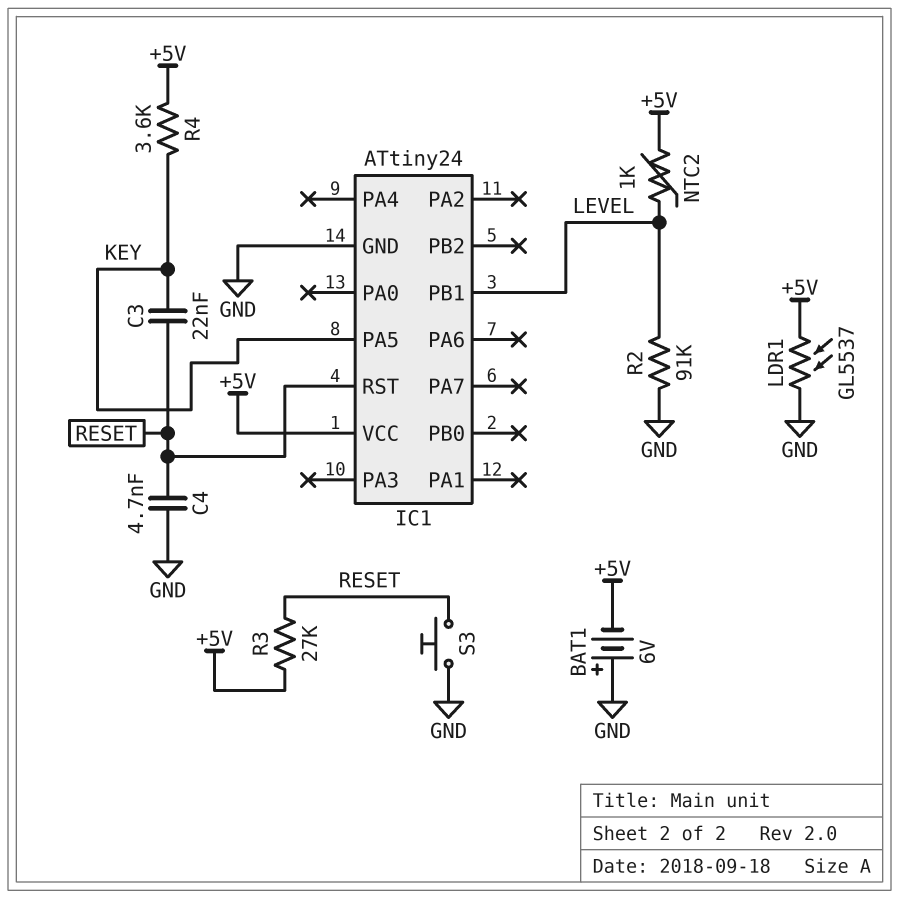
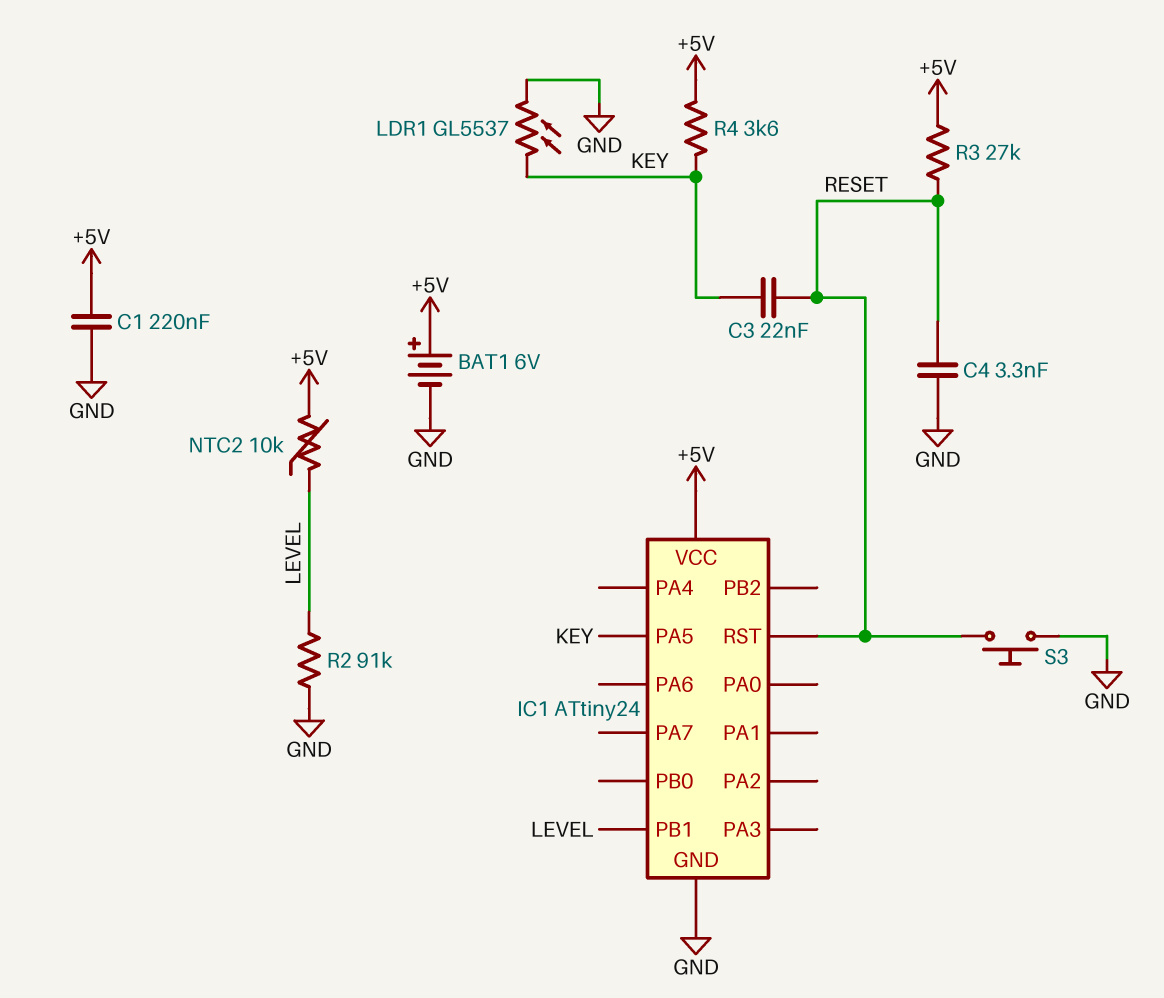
BAT1: 6V (plus GND, minus +5V) -> 6V (plus +5V, minus GND)
C1: none -> 220nF (+5V, GND)
C4: 4.7nF (GND, RESET) -> 3.3nF (GND, RESET)
LDR1: GL5537 (+5V, GND) -> GL5537 (GND, KEY)
NTC2: 1k (+5V, LEVEL) -> 10k (+5V, LEVEL)

